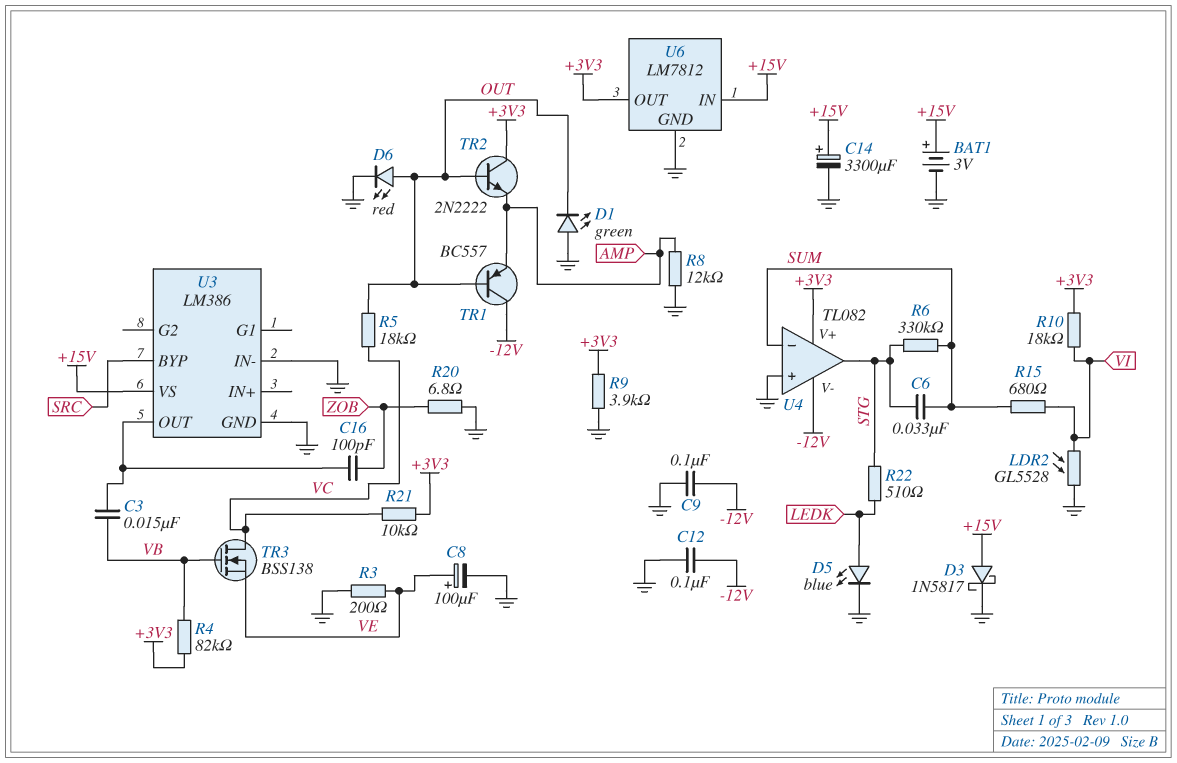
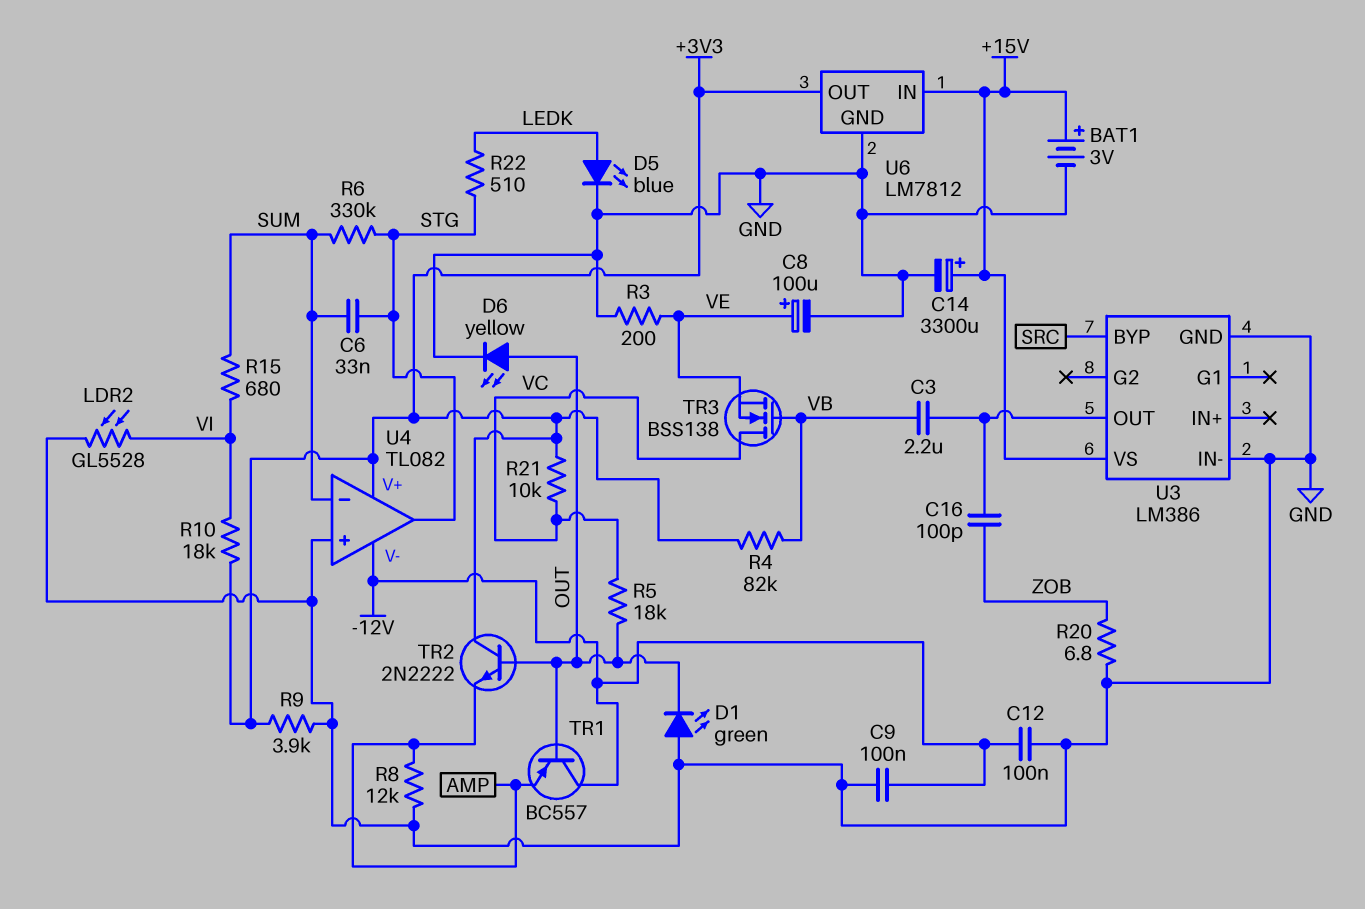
C3: 15nF (U3/OUT, VB) -> 2.2uF (U3/OUT, VB)
D3: schottky 1N5817 (A +15V, K GND) -> none
D6: LED red (A OUT, K GND) -> LED yellow (A OUT, K GND)

